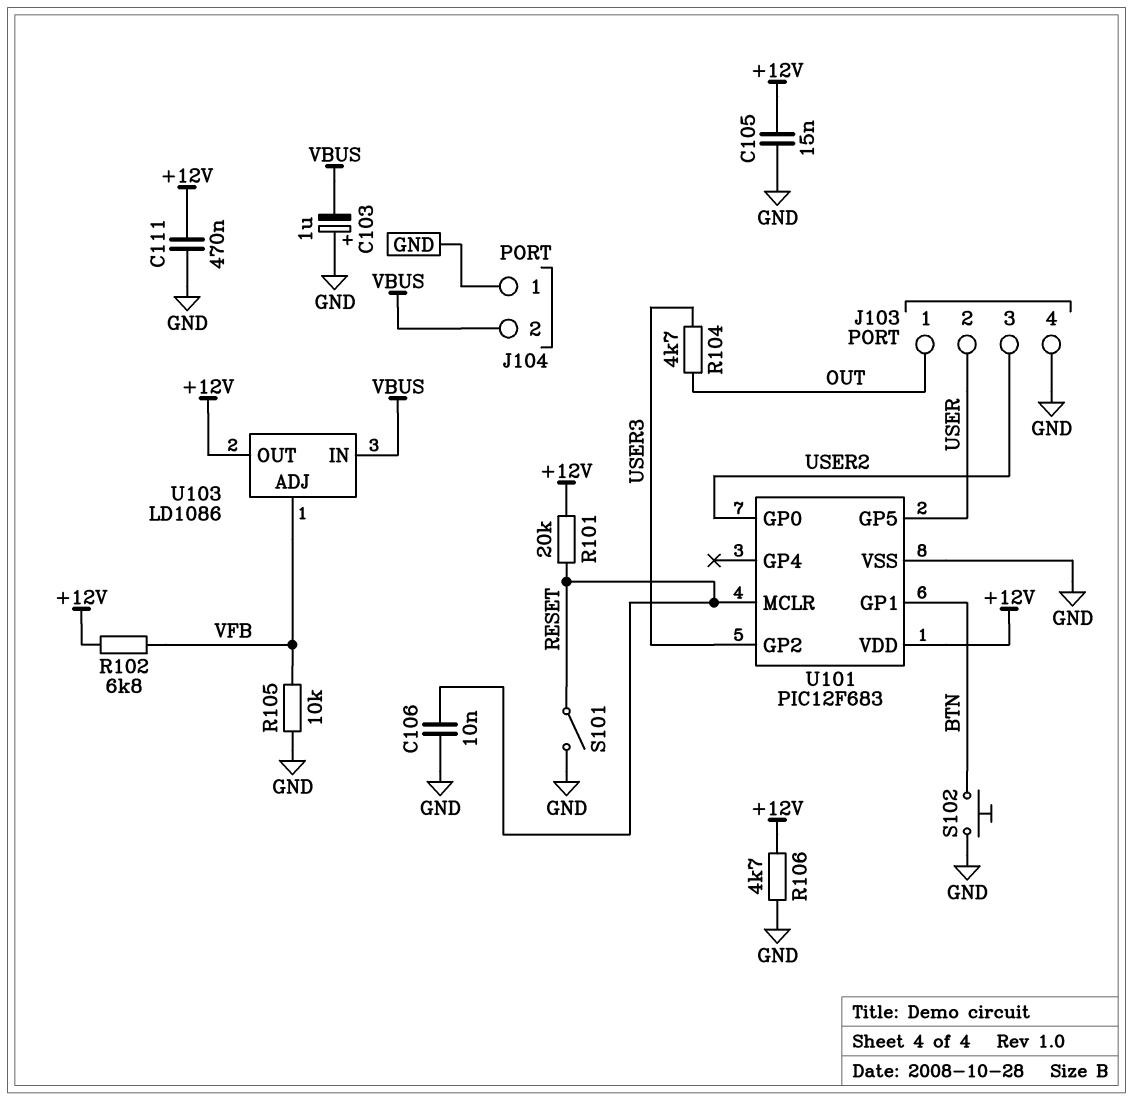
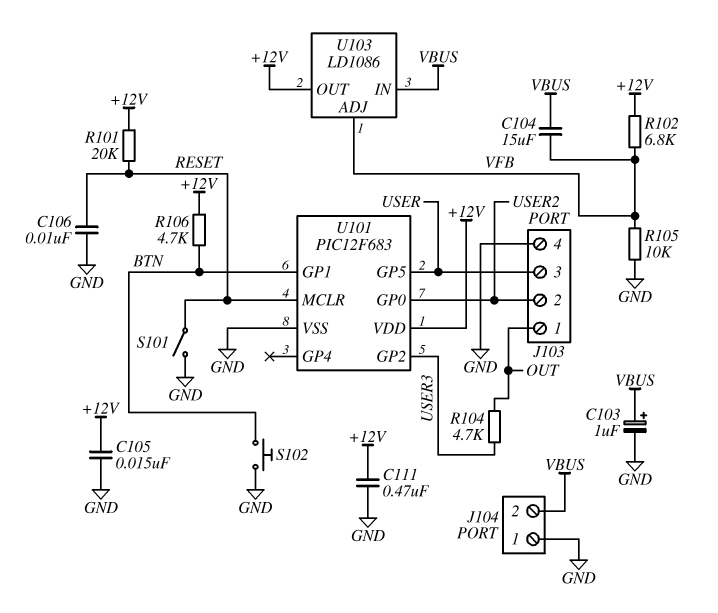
C103: 1uF (plus GND, minus VBUS) -> 1uF (plus VBUS, minus GND)
C104: none -> 15uF (VBUS, VFB)
J103 pin 2: USER -> USER2
J103 pin 3: USER2 -> USER
R106: 4.7k (+12V, GND) -> 4.7k (+12V, BTN)

